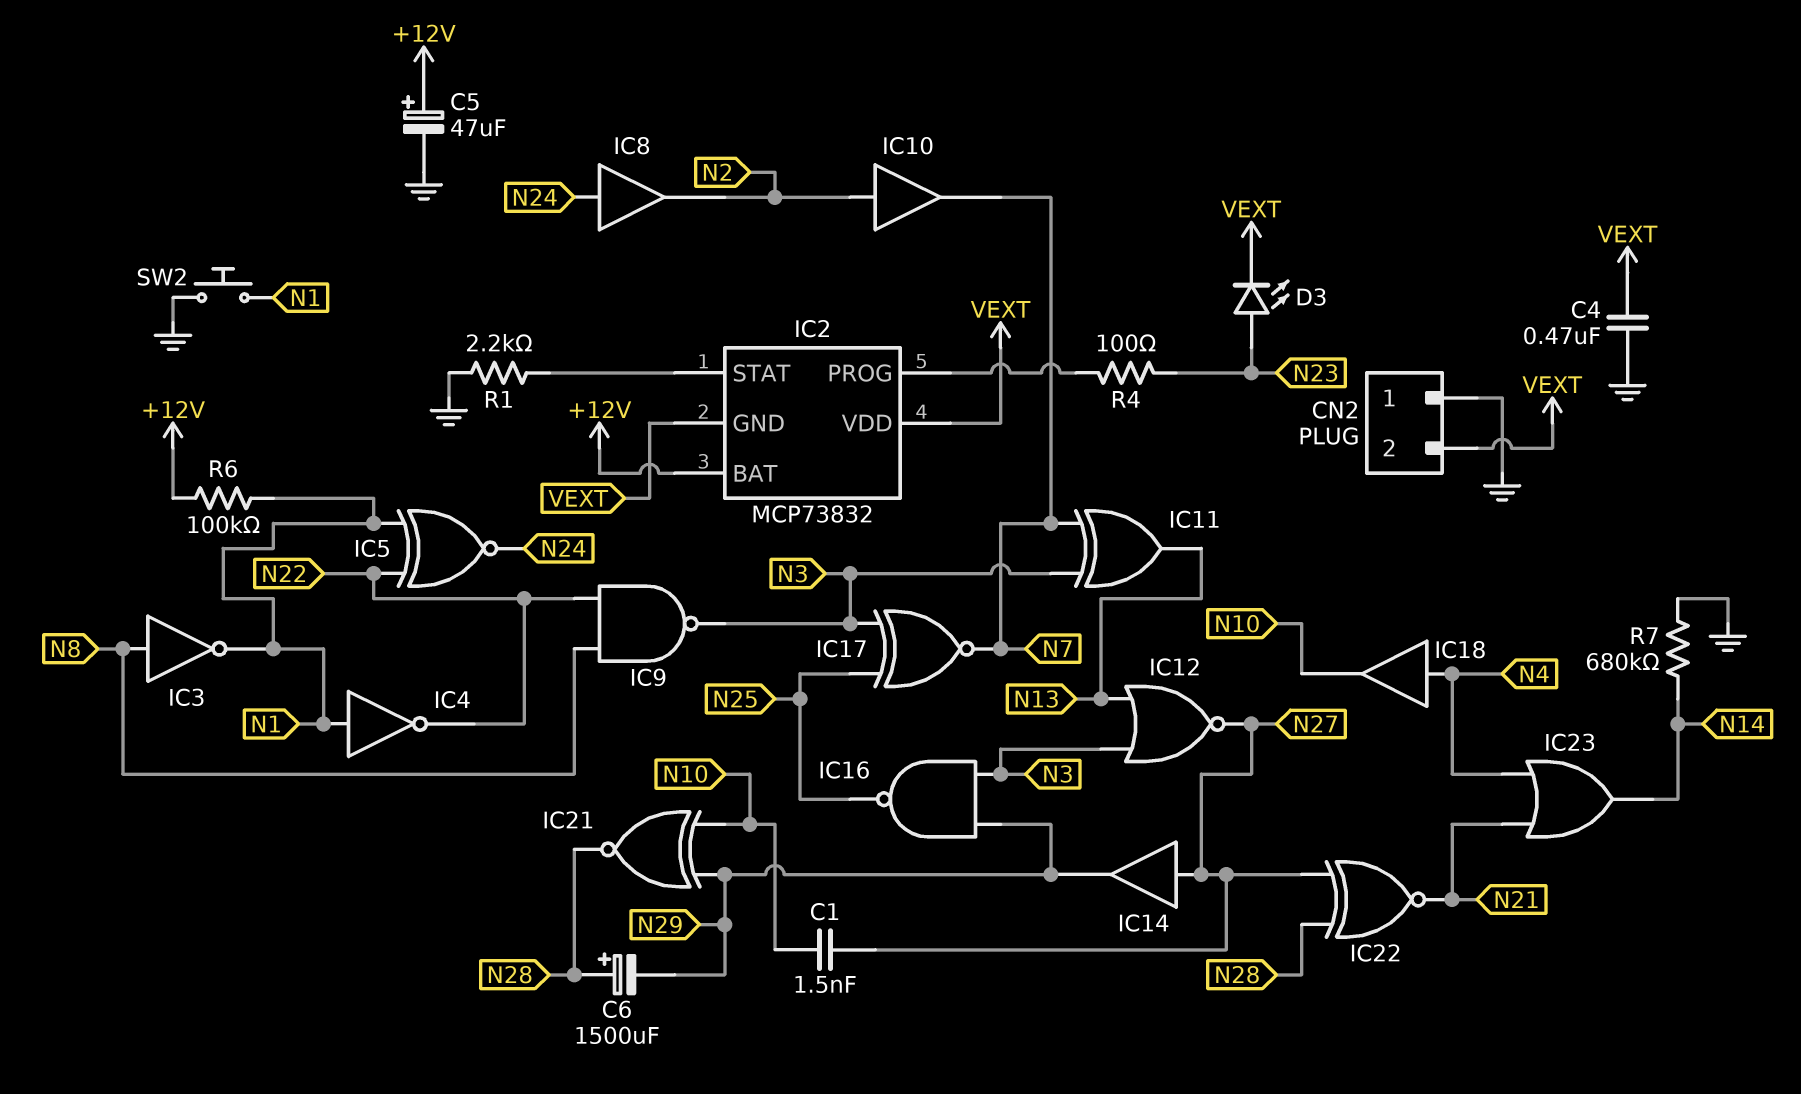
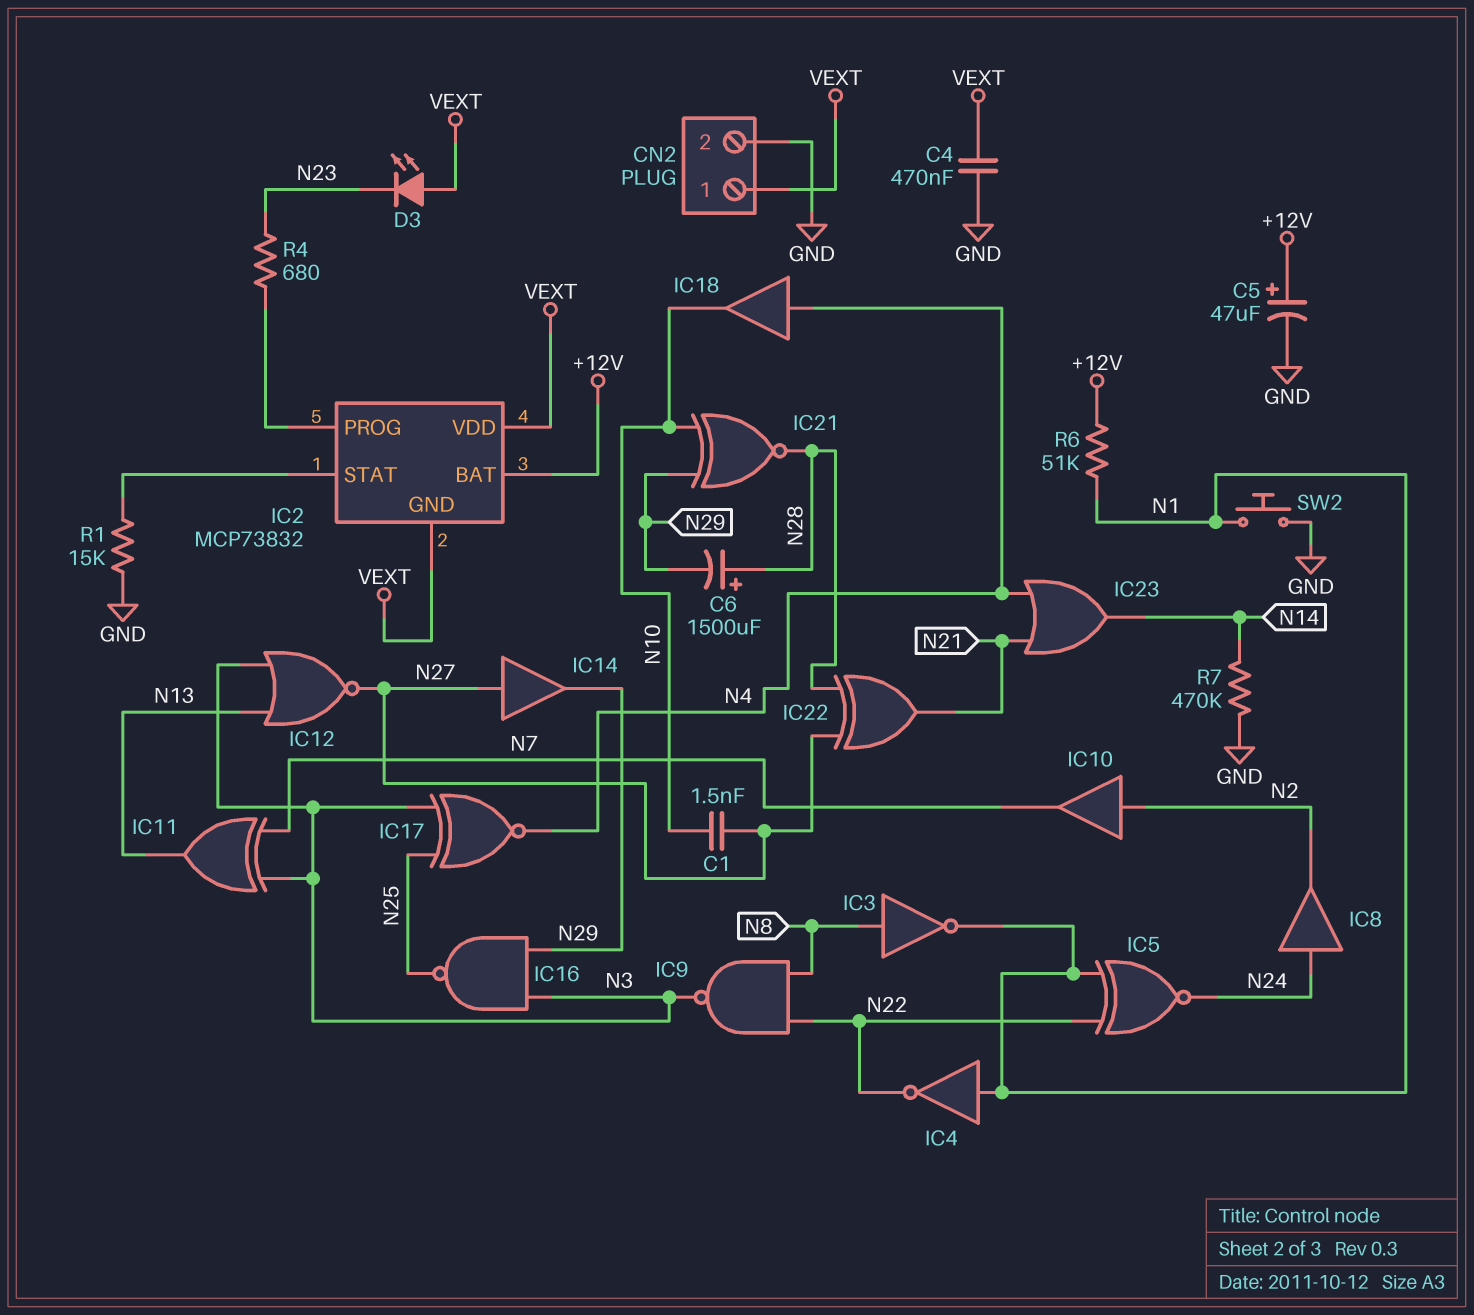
CN2 pin 1: GND -> VEXT
CN2 pin 2: VEXT -> GND
D3: LED (A N23, K VEXT) -> LED (A VEXT, K N23)
IC17: XNOR (in N3, in N25, out N7) -> XNOR (in N3, in N25, out N4)
IC22: XNOR (in N27, in N28, out N21) -> XOR (in N27, in N28, out N21)
R1: 2.2k (GND, IC2/STAT) -> 15k (GND, IC2/STAT)
R4: 100 (IC2/PROG, N23) -> 680 (IC2/PROG, N23)
R6: 100k (+12V, N1) -> 51k (+12V, N1)
R7: 680k (GND, N14) -> 470k (GND, N14)

